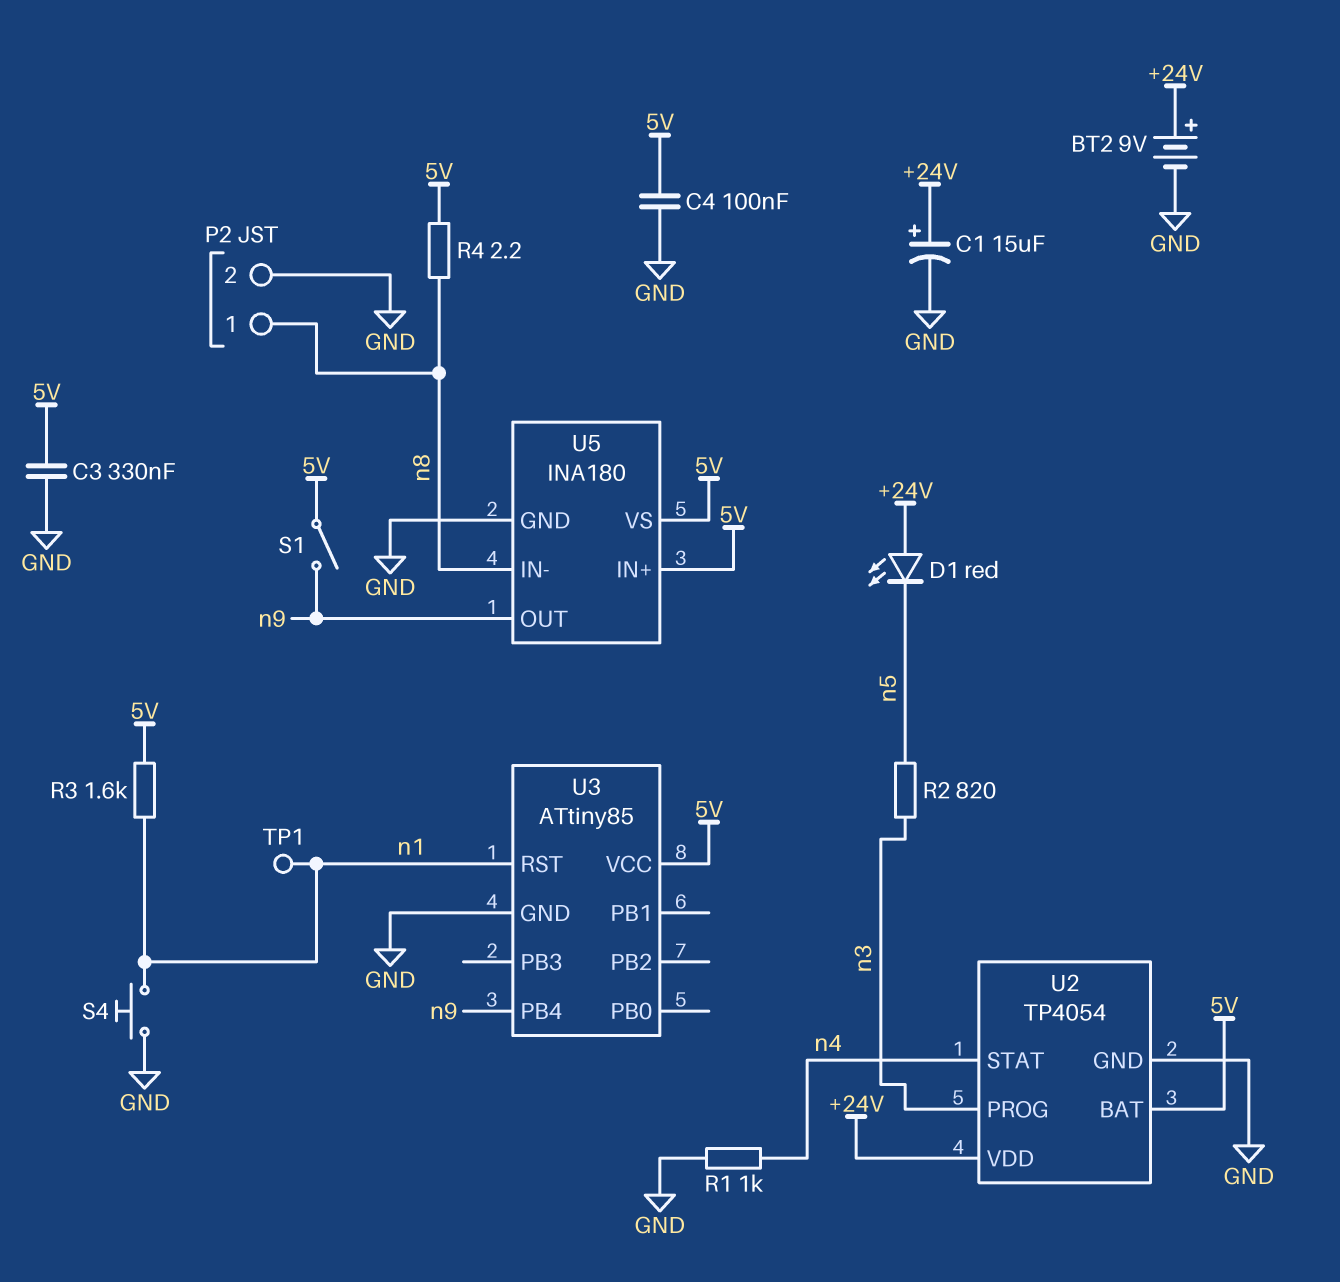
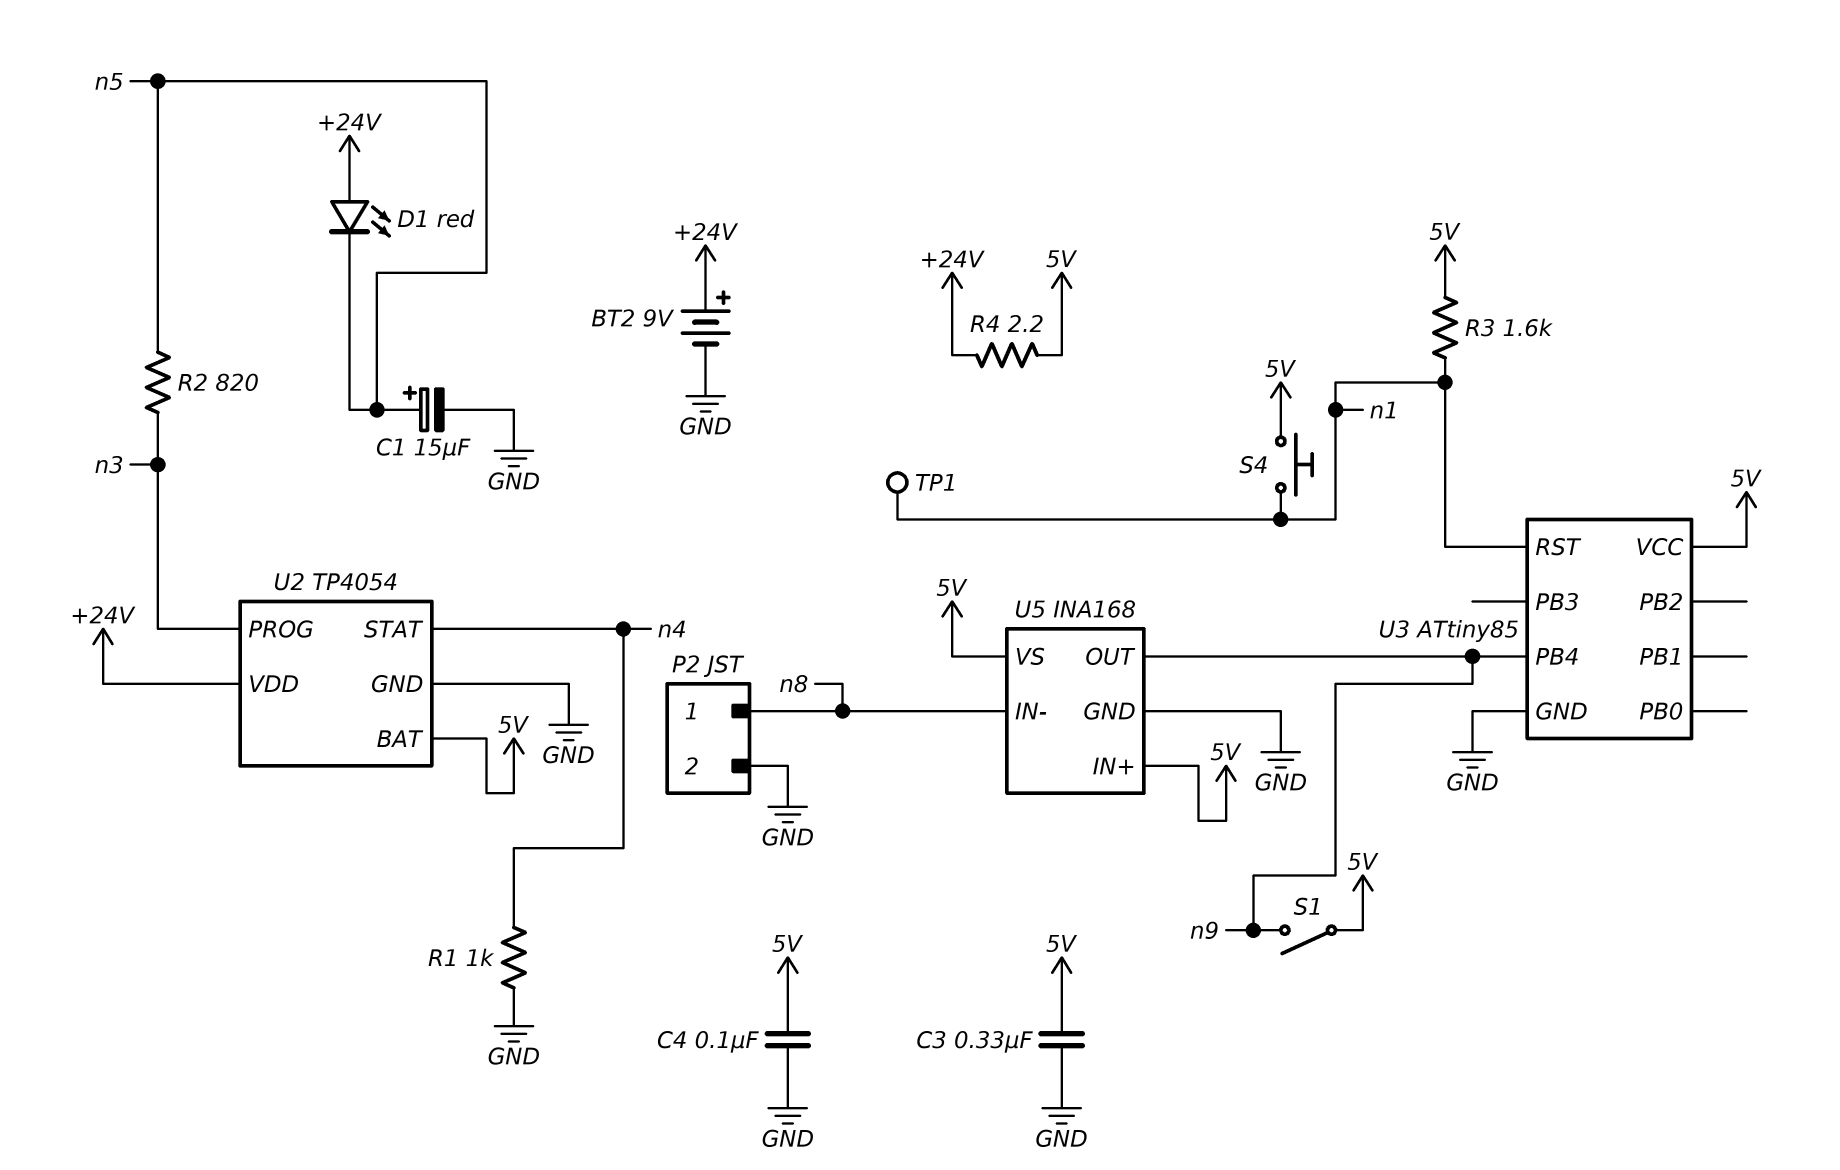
C1: 15uF (plus +24V, minus GND) -> 15uF (plus n5, minus GND)
R4: 2.2 (5V, n8) -> 2.2 (+24V, 5V)
S4: button (GND, n1) -> button (5V, n1)
U5: INA180 -> INA168

